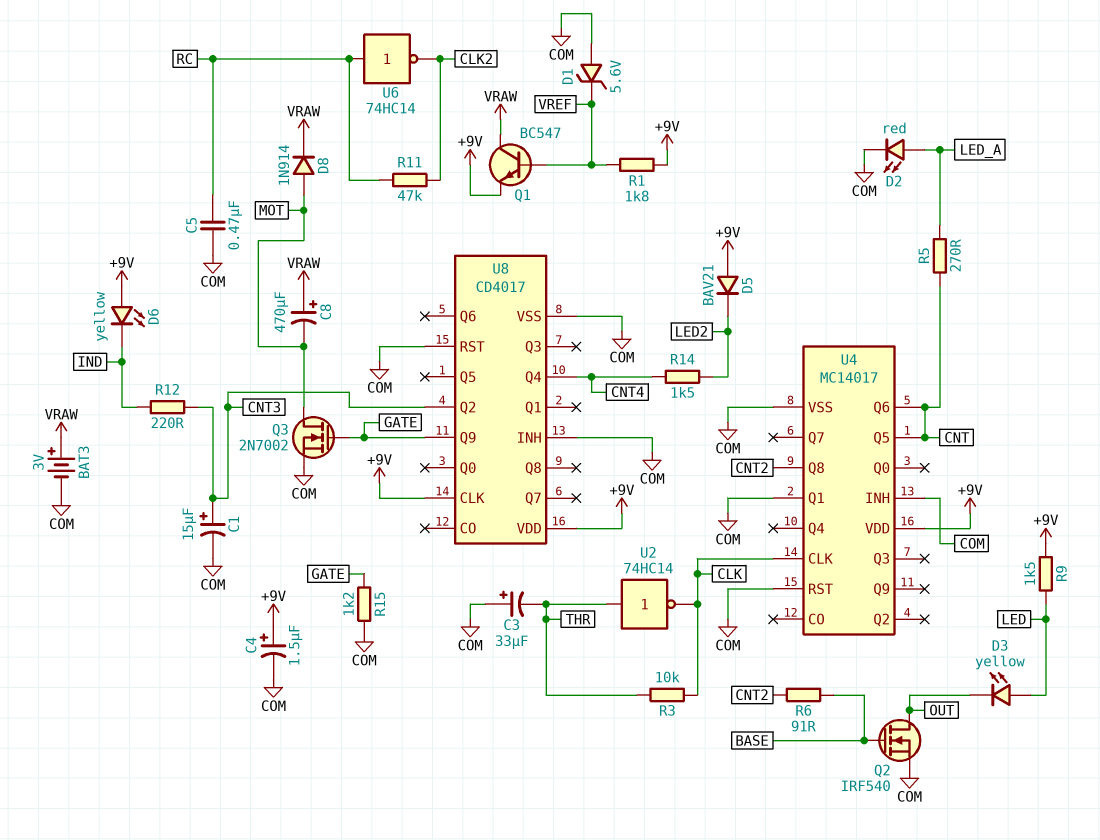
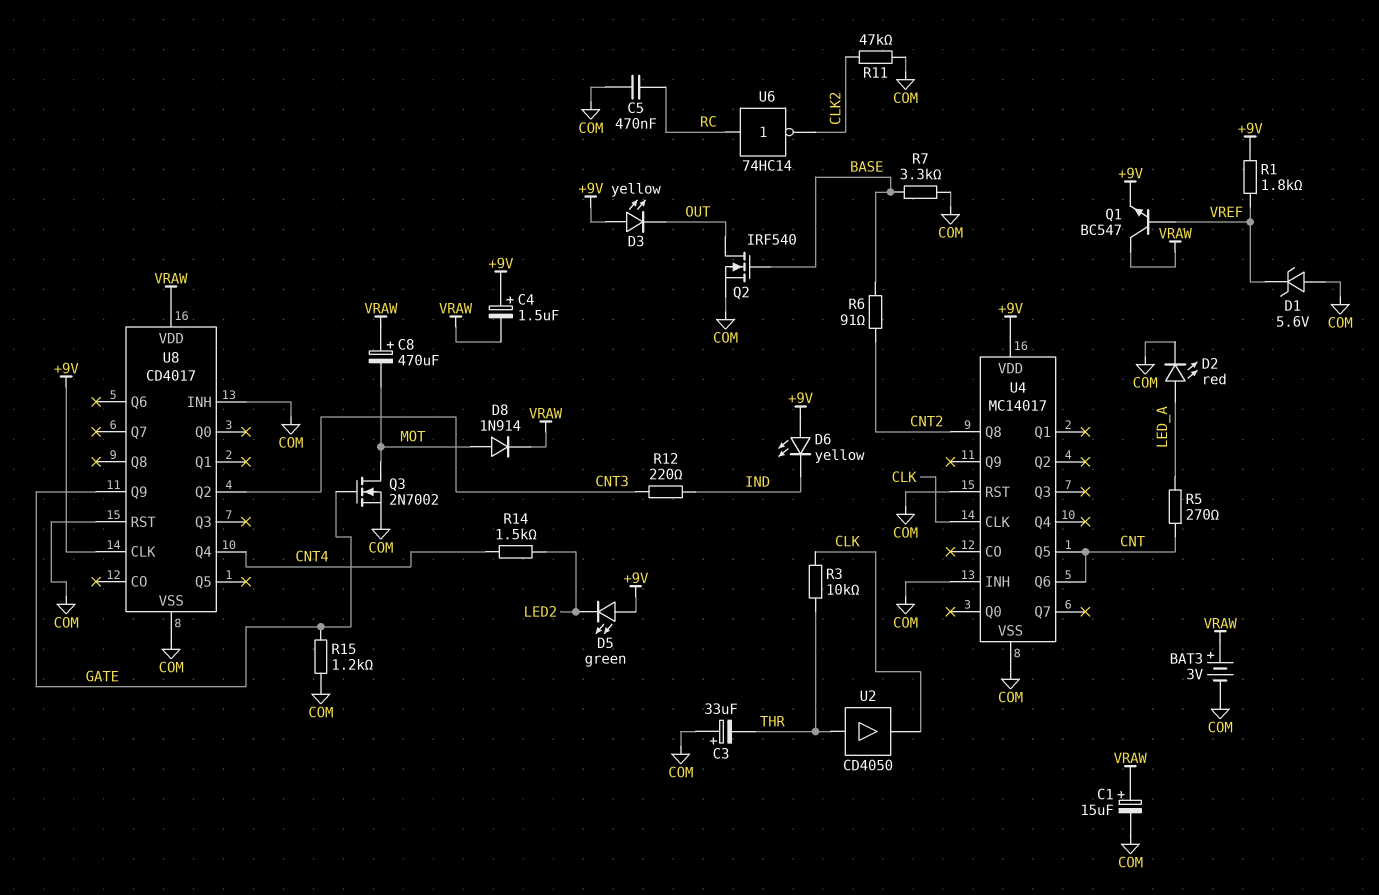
C1: 15uF (plus CNT3, minus COM) -> 15uF (plus VRAW, minus COM)
C4: 1.5uF (plus +9V, minus COM) -> 1.5uF (plus +9V, minus VRAW)
D3: LED yellow (A LED, K OUT) -> LED yellow (A +9V, K OUT)
D5: diode BAV21 (A +9V, K LED2) -> LED green (A +9V, K LED2)
R7: none -> 3.3k (BASE, COM)
R9: 1.5k (+9V, LED) -> none
R11: 47k (CLK2, RC) -> 47k (CLK2, COM)
U2: NOT 74HC14 (in THR, out CLK) -> buffer CD4050 (in THR, out CLK)
U4 pin Q1: COM -> none
U8 pin VDD: +9V -> VRAW

